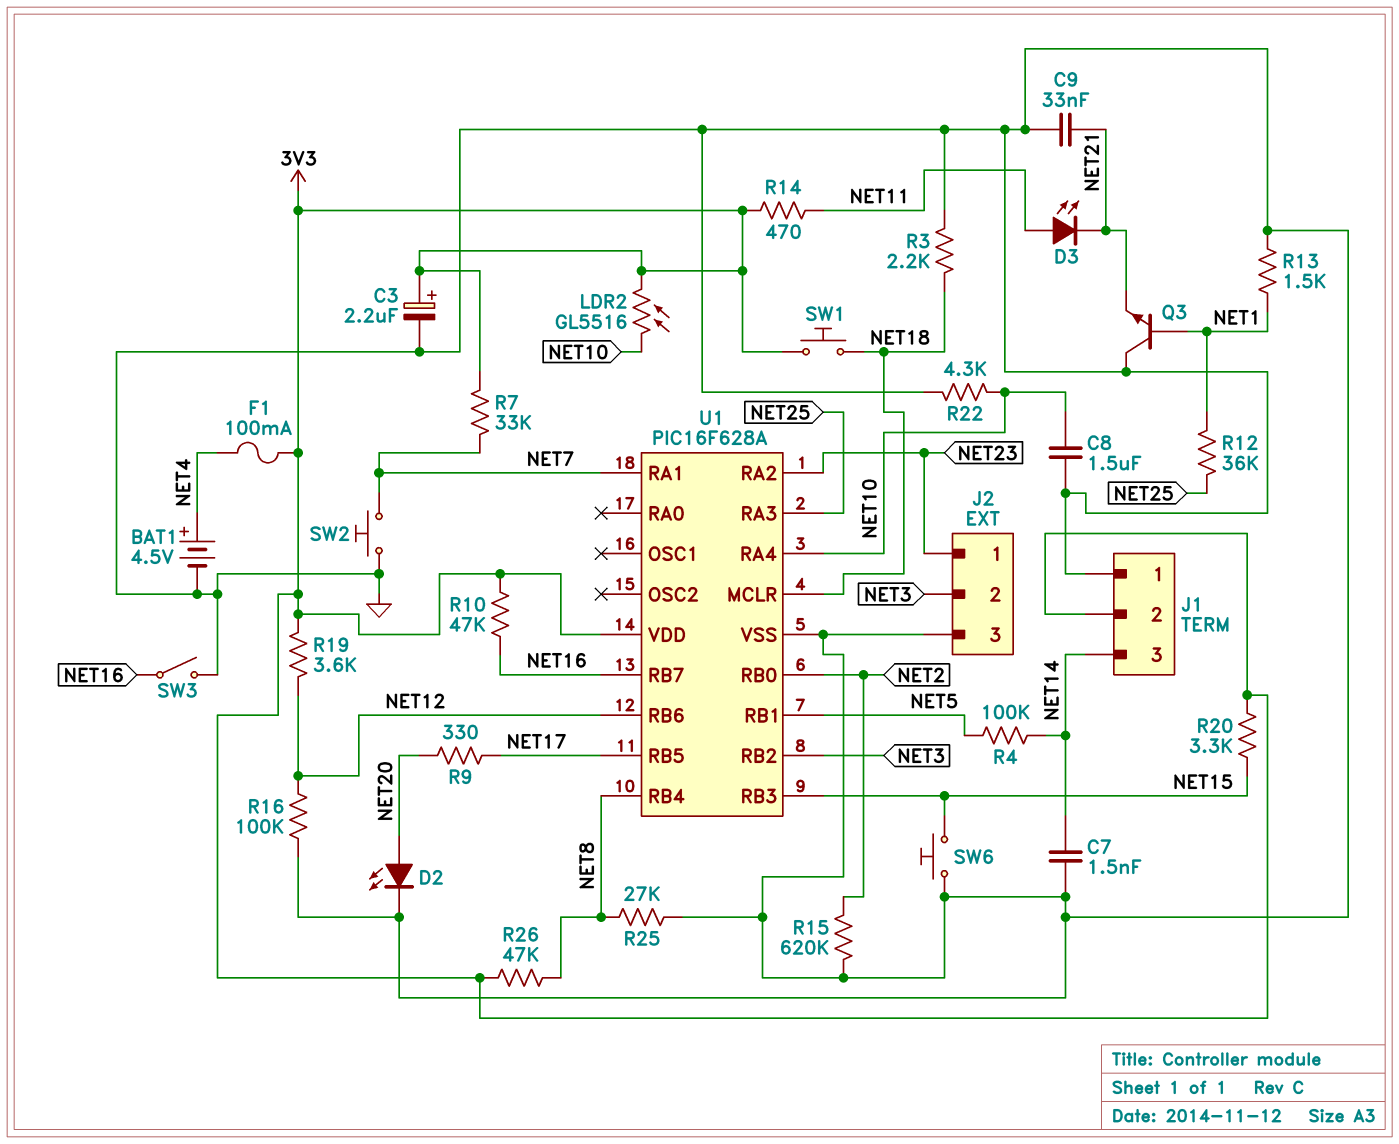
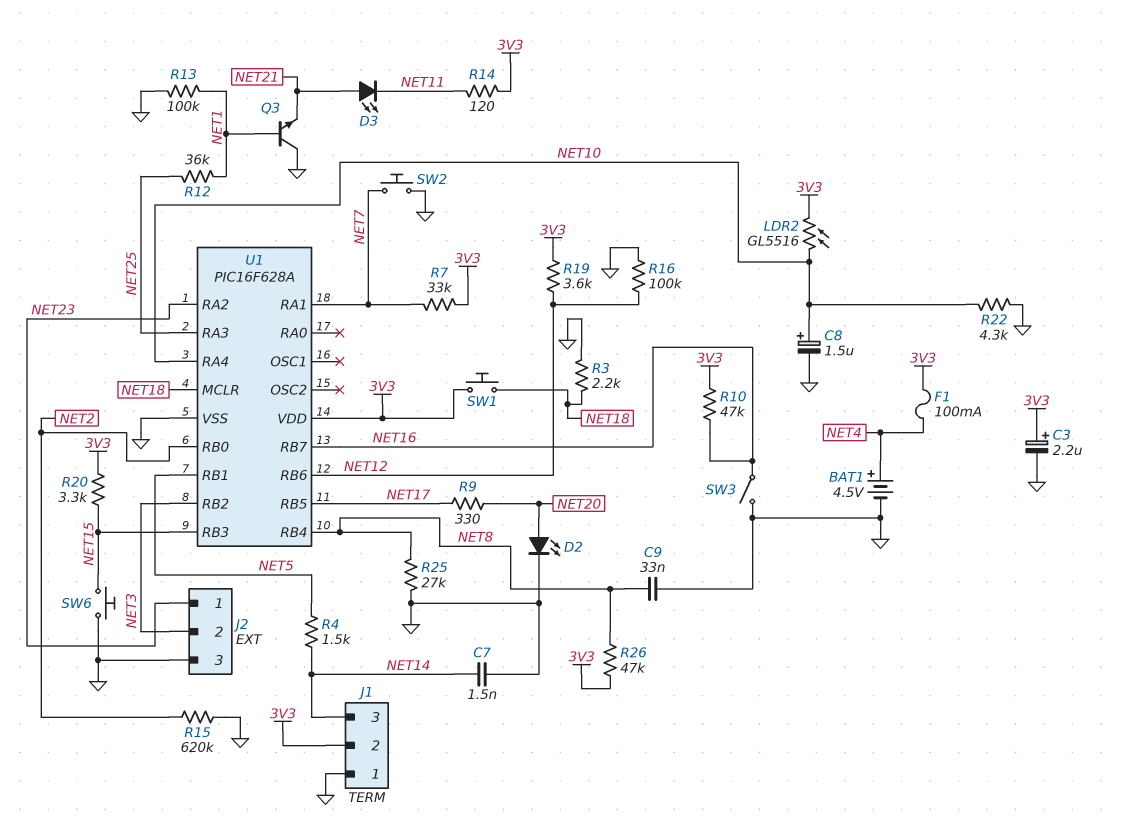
C8: 1.5uF (GND, NET10) -> 1.5uF (plus NET10, minus GND)
C9: 33nF (GND, NET21) -> 33nF (GND, NET8)
D3: LED (A NET11, K NET21) -> LED (A NET21, K NET11)
R4: 100k (NET5, NET14) -> 1.5k (NET5, NET14)
R13: 1.5k (GND, NET1) -> 100k (GND, NET1)
R14: 470 (3V3, NET11) -> 120 (3V3, NET11)

